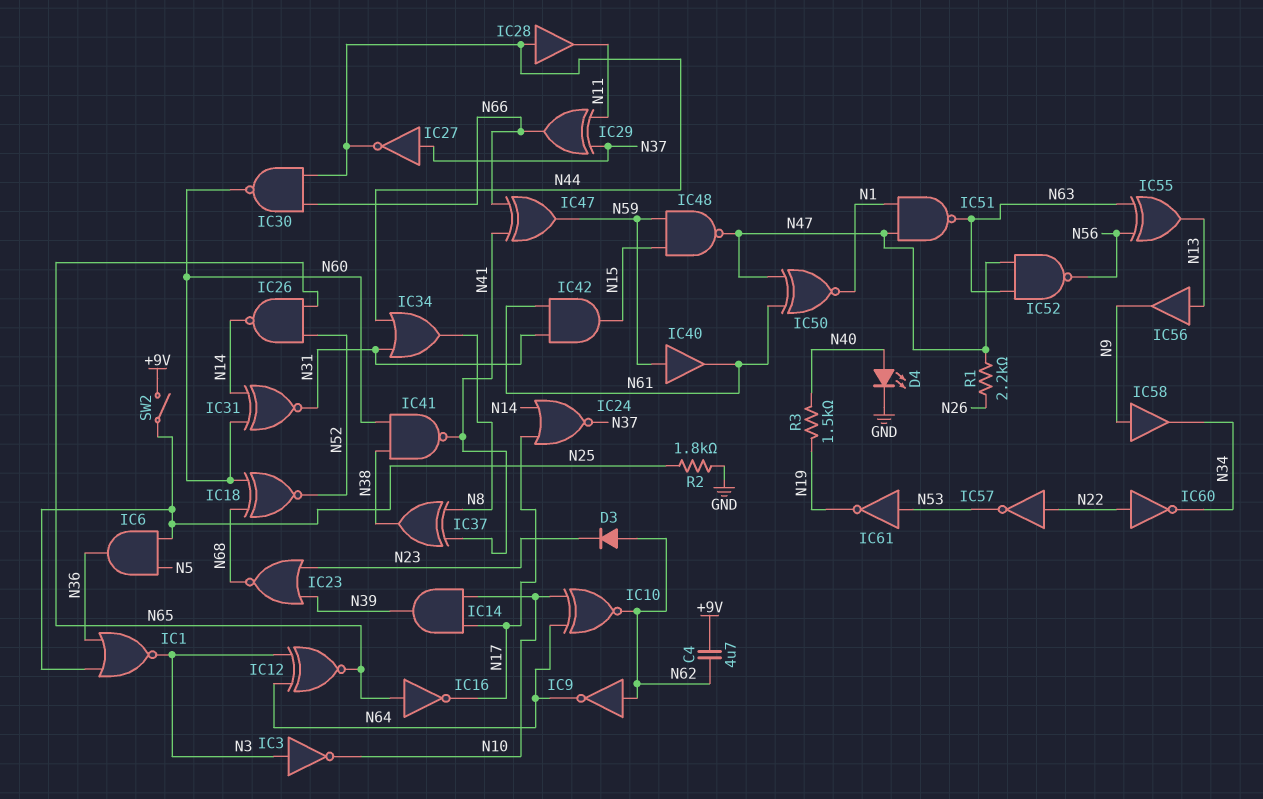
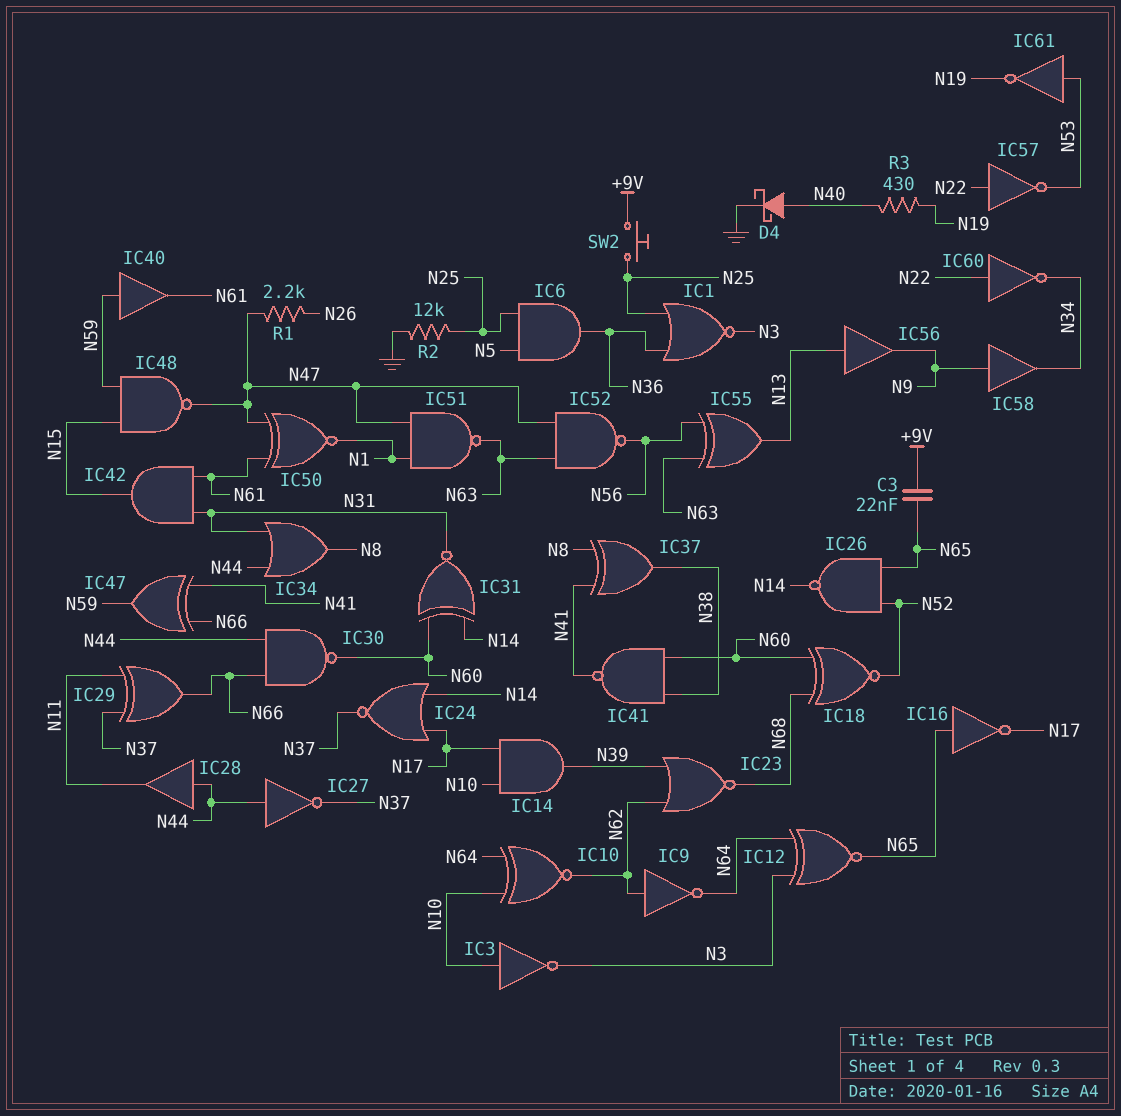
C3: none -> 22nF (+9V, N65)
C4: 4.7uF (+9V, N62) -> none
D3: diode (A N62, K N23) -> none
D4: LED (A N40, K GND) -> schottky (A N40, K GND)
IC3: NOT (in N3, out N10) -> NOT (in N10, out N3)
IC23: NOR (in N23, in N39, out N68) -> NOR (in N39, in N62, out N68)
IC27: NOT (in N37, out N44) -> NOT (in N44, out N37)
R2: 1.8k (GND, N25) -> 12k (GND, N25)
R3: 1.5k (N19, N40) -> 430 (N19, N40)
SW2: switch (+9V, N25) -> button (+9V, N25)

